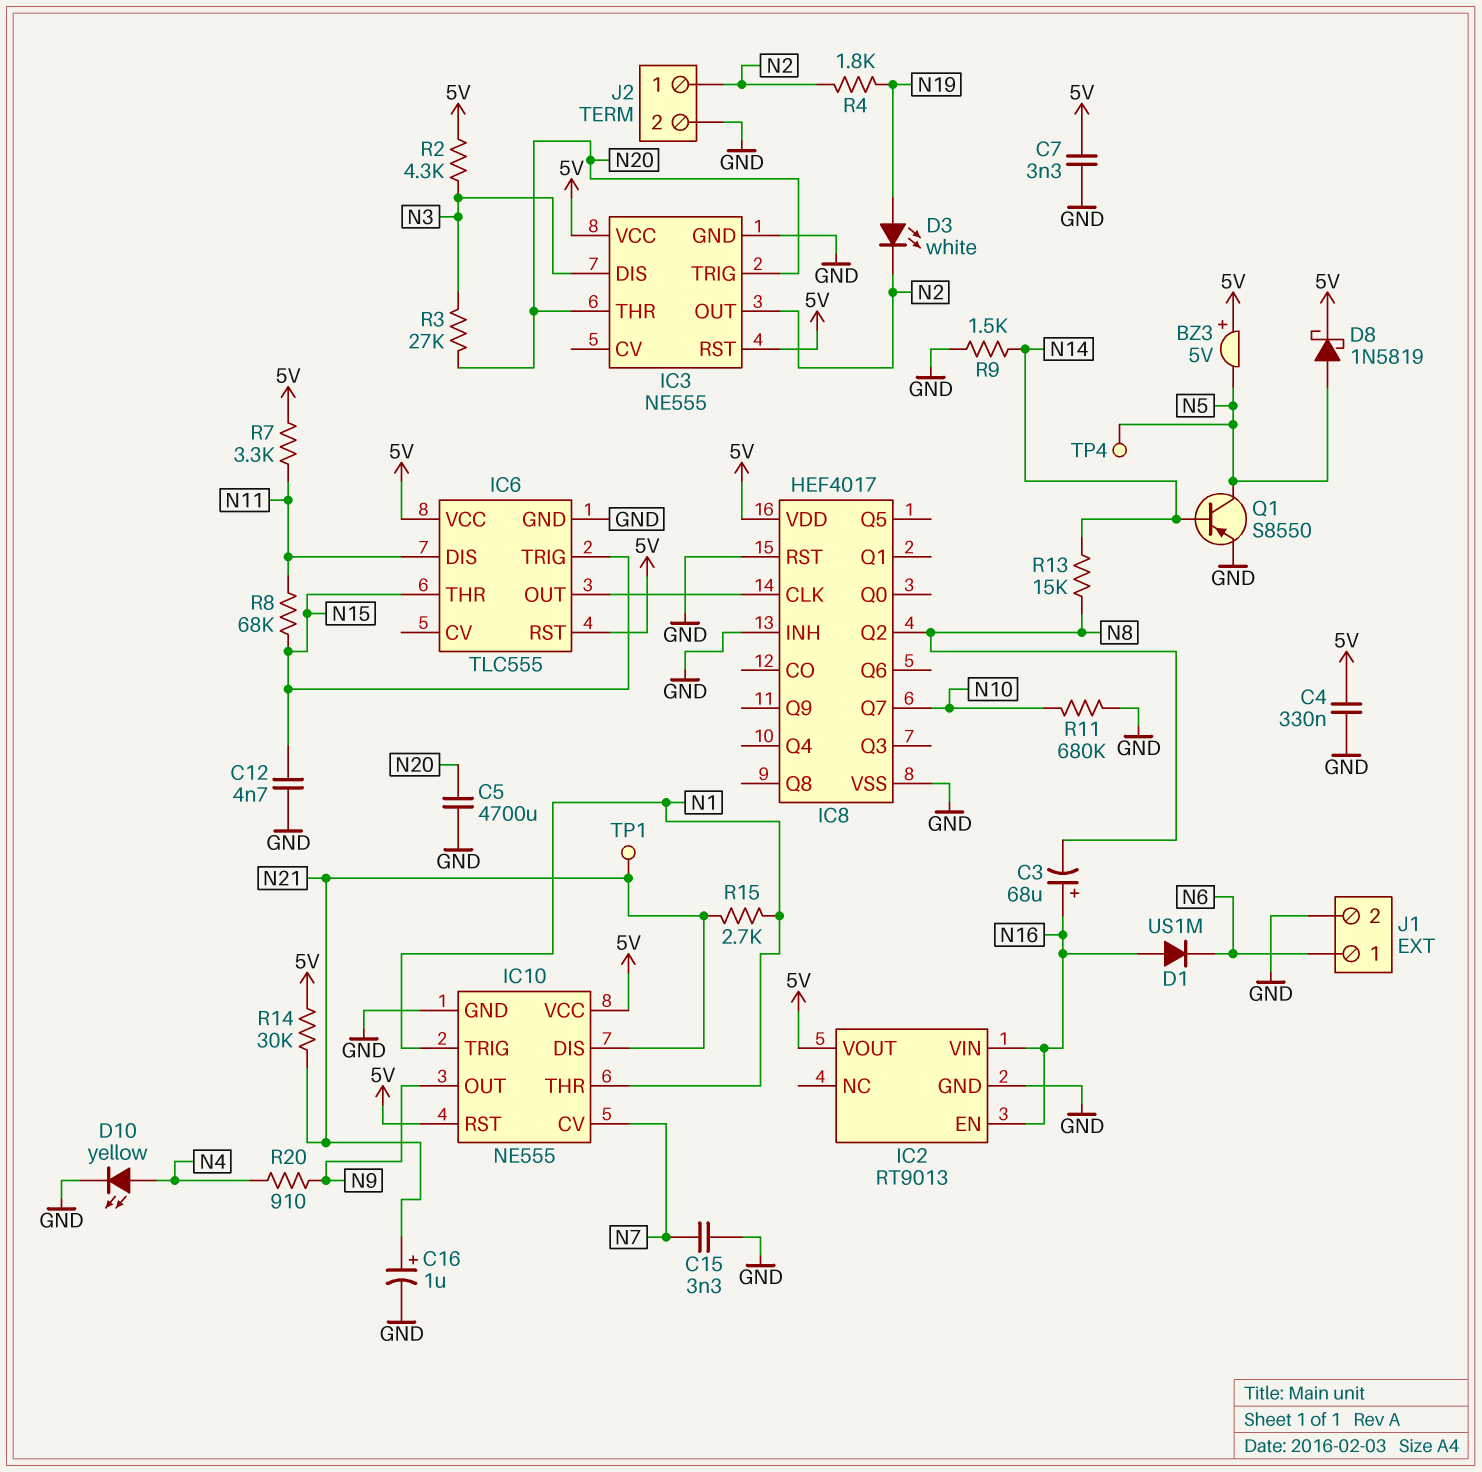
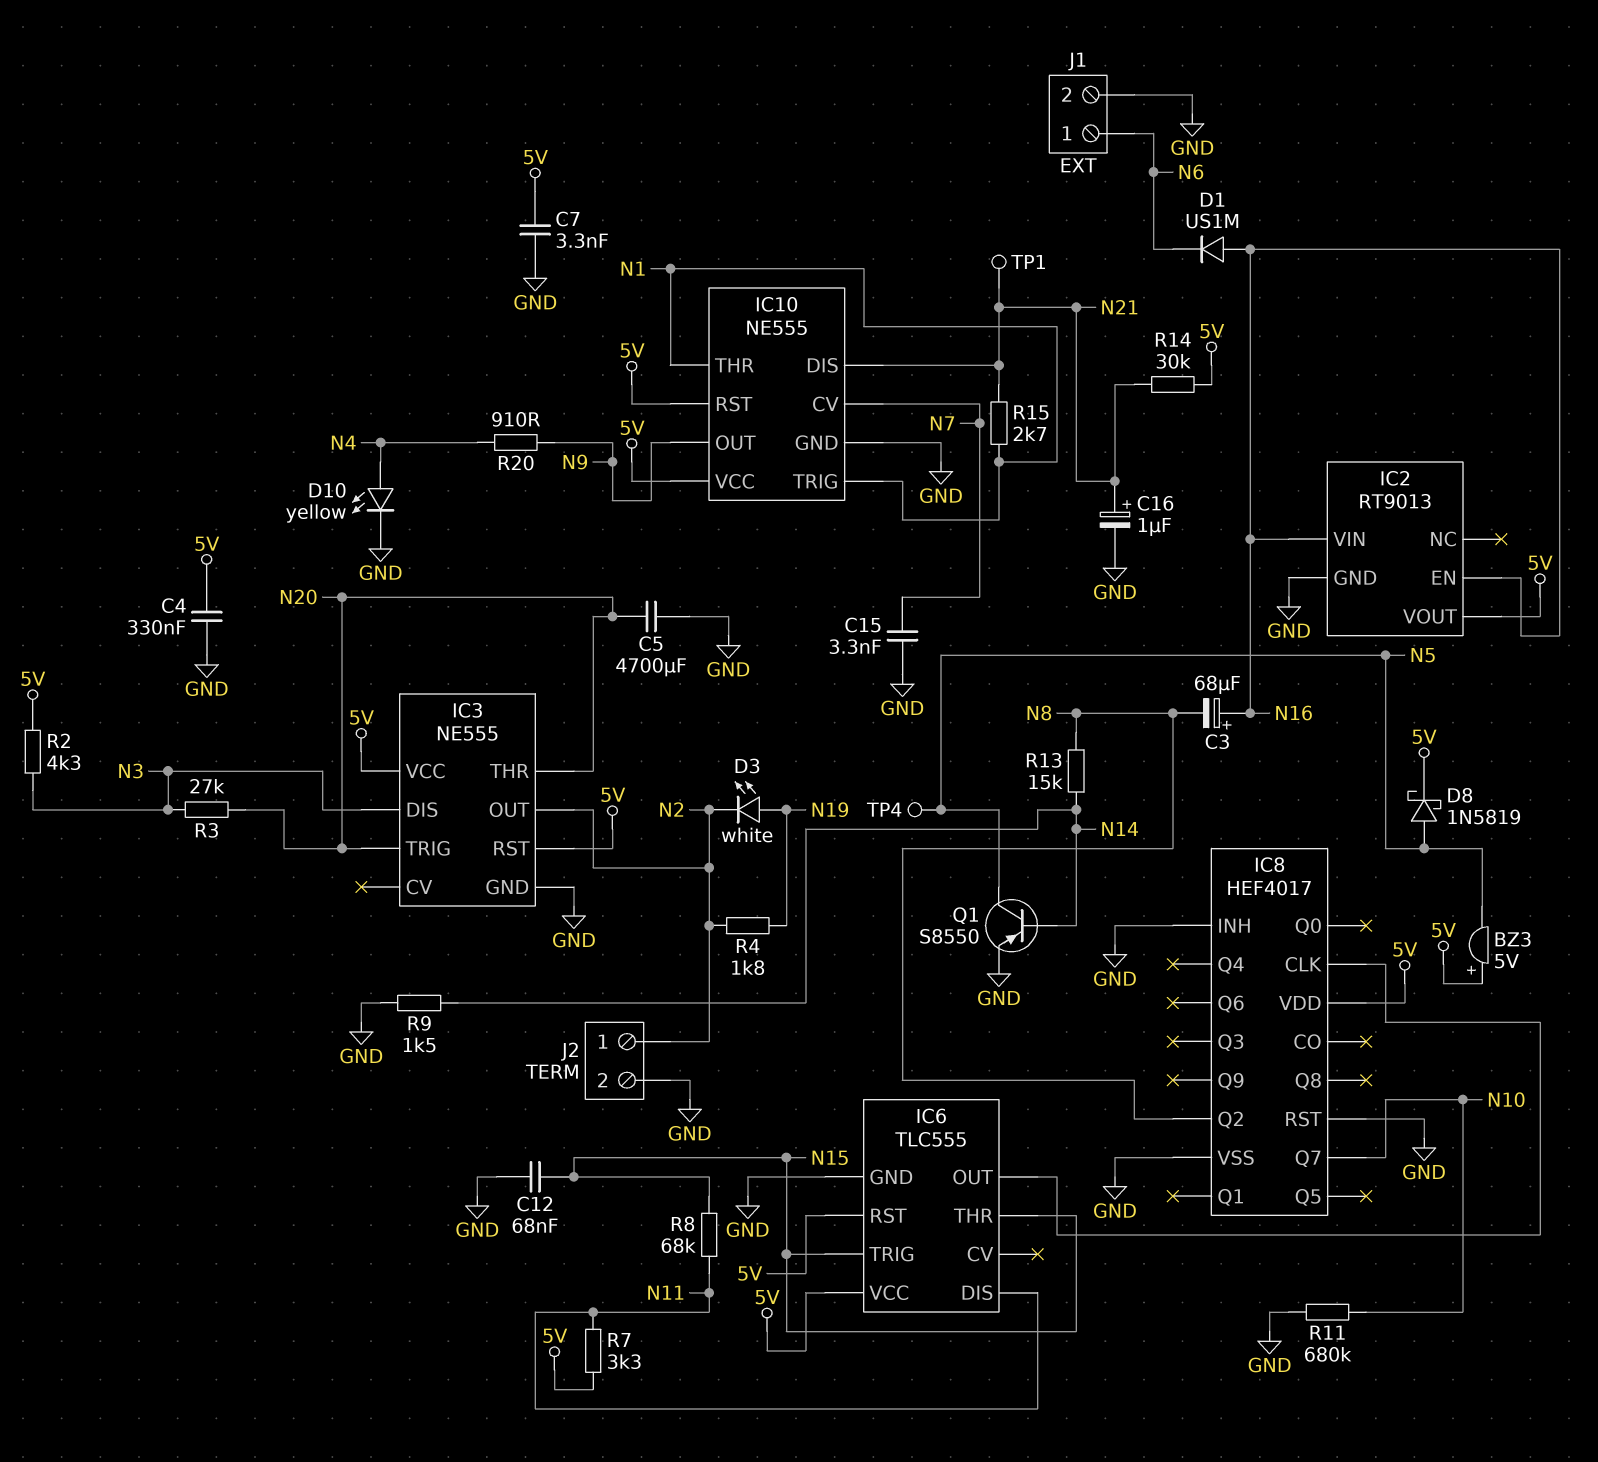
C12: 4.7nF (GND, N15) -> 68nF (GND, N15)

